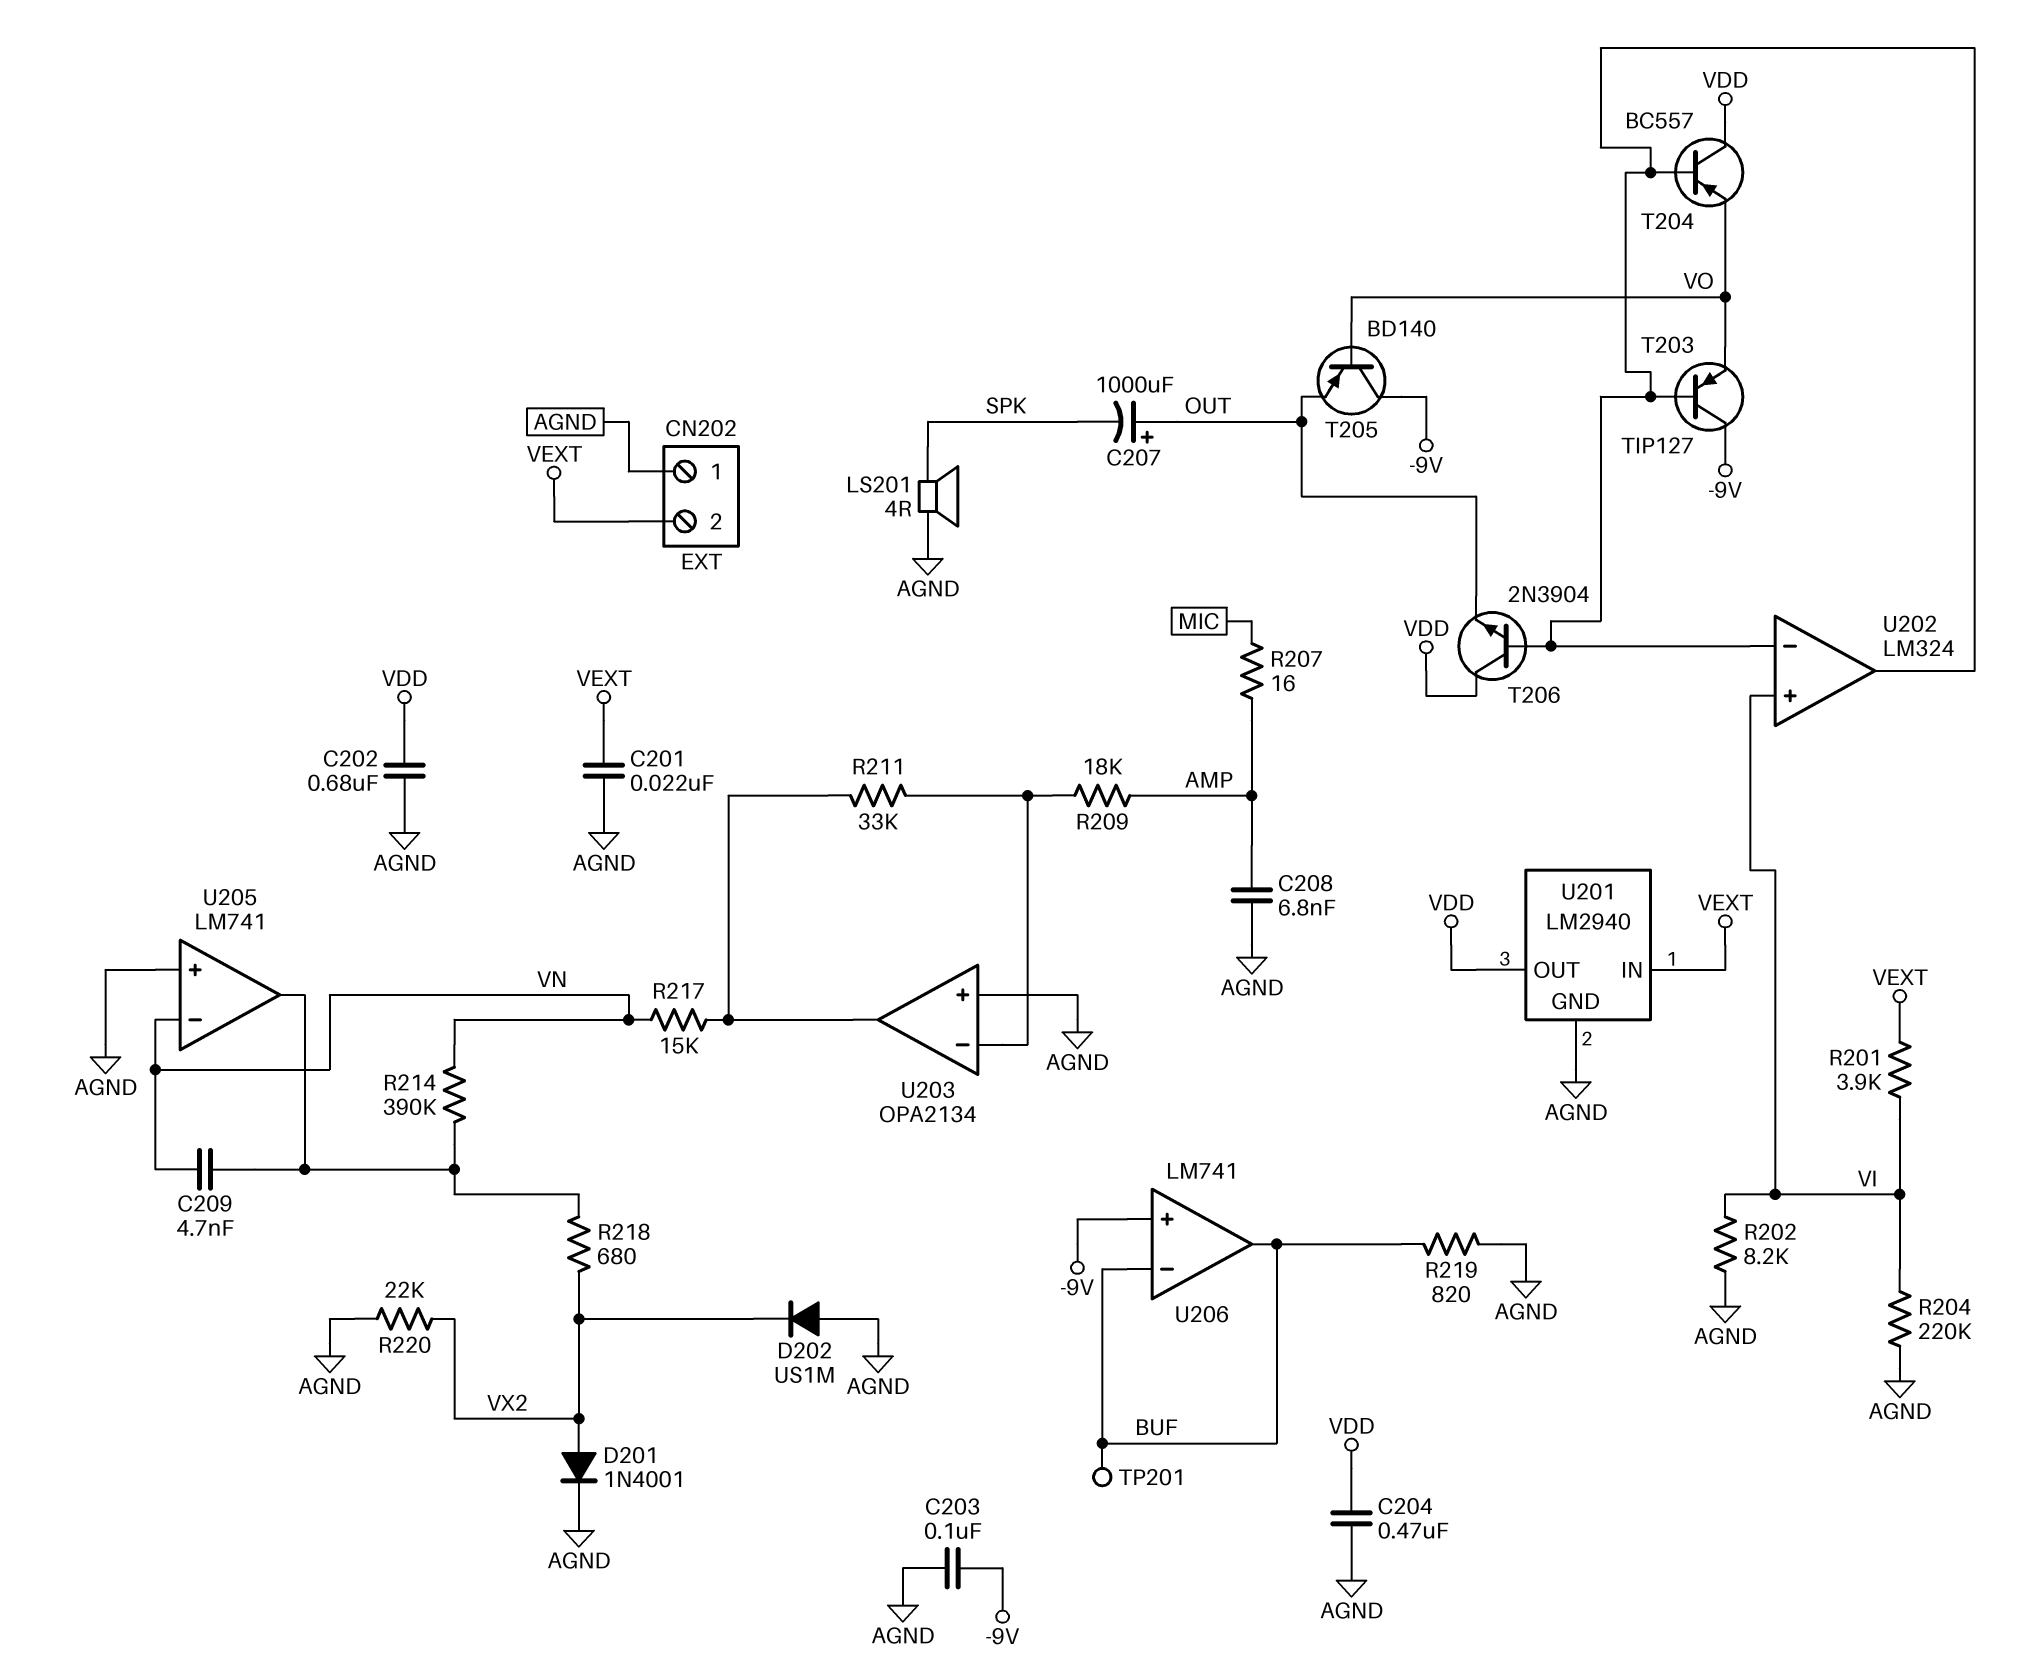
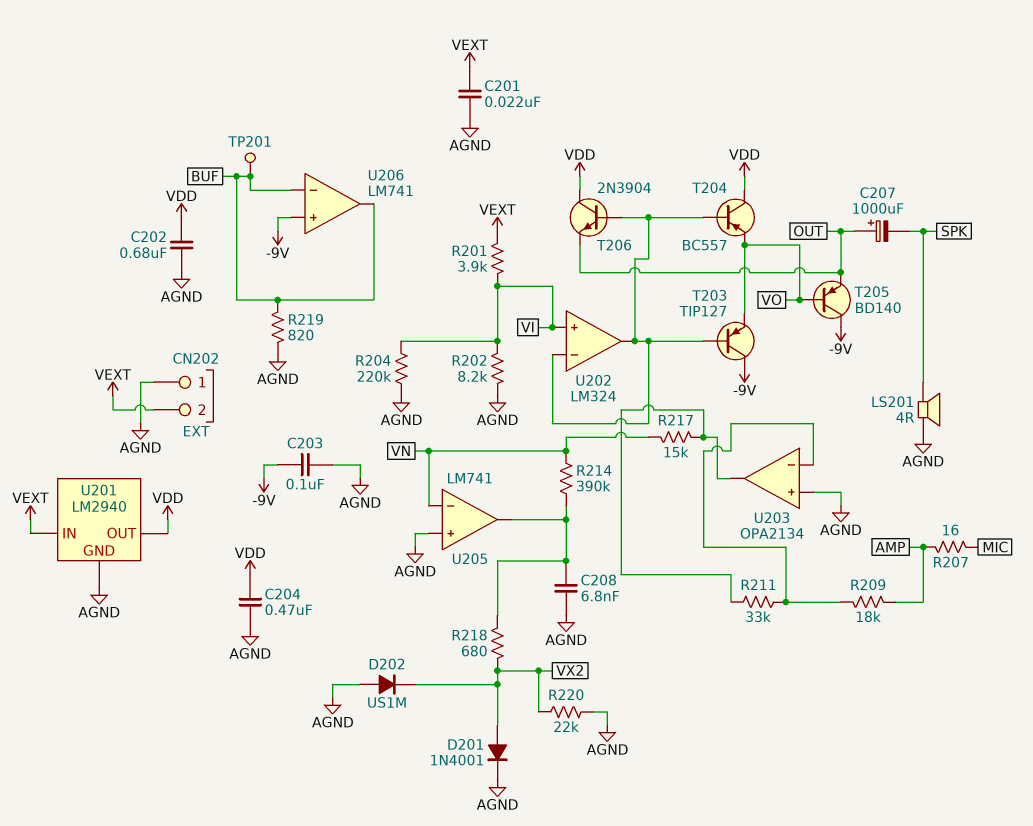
C208: 6.8nF (AGND, AMP) -> 6.8nF (AGND, U205/out)
C209: 4.7nF (U205/out, VN) -> none

